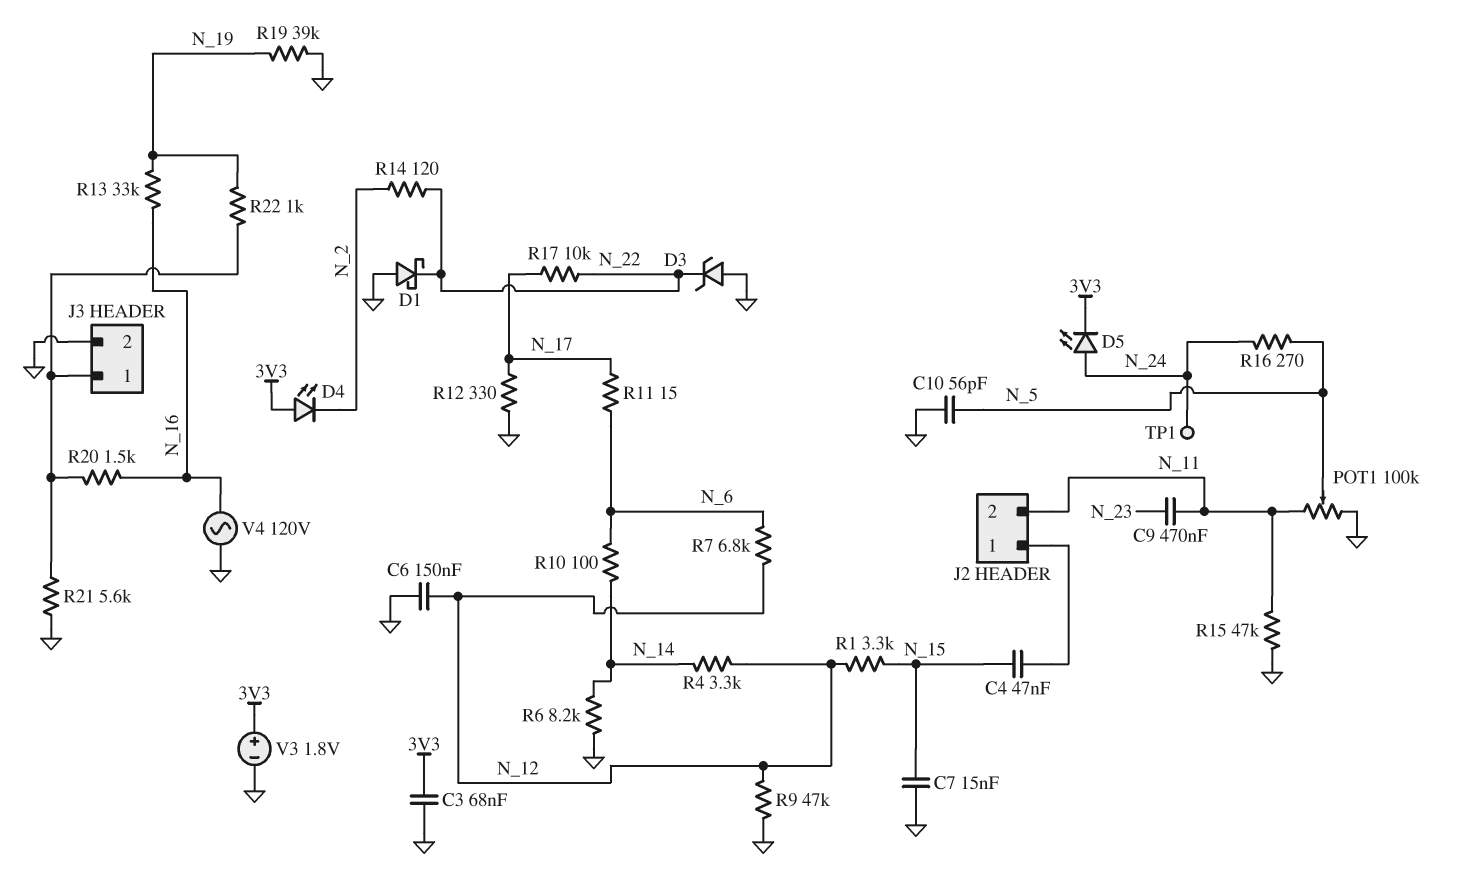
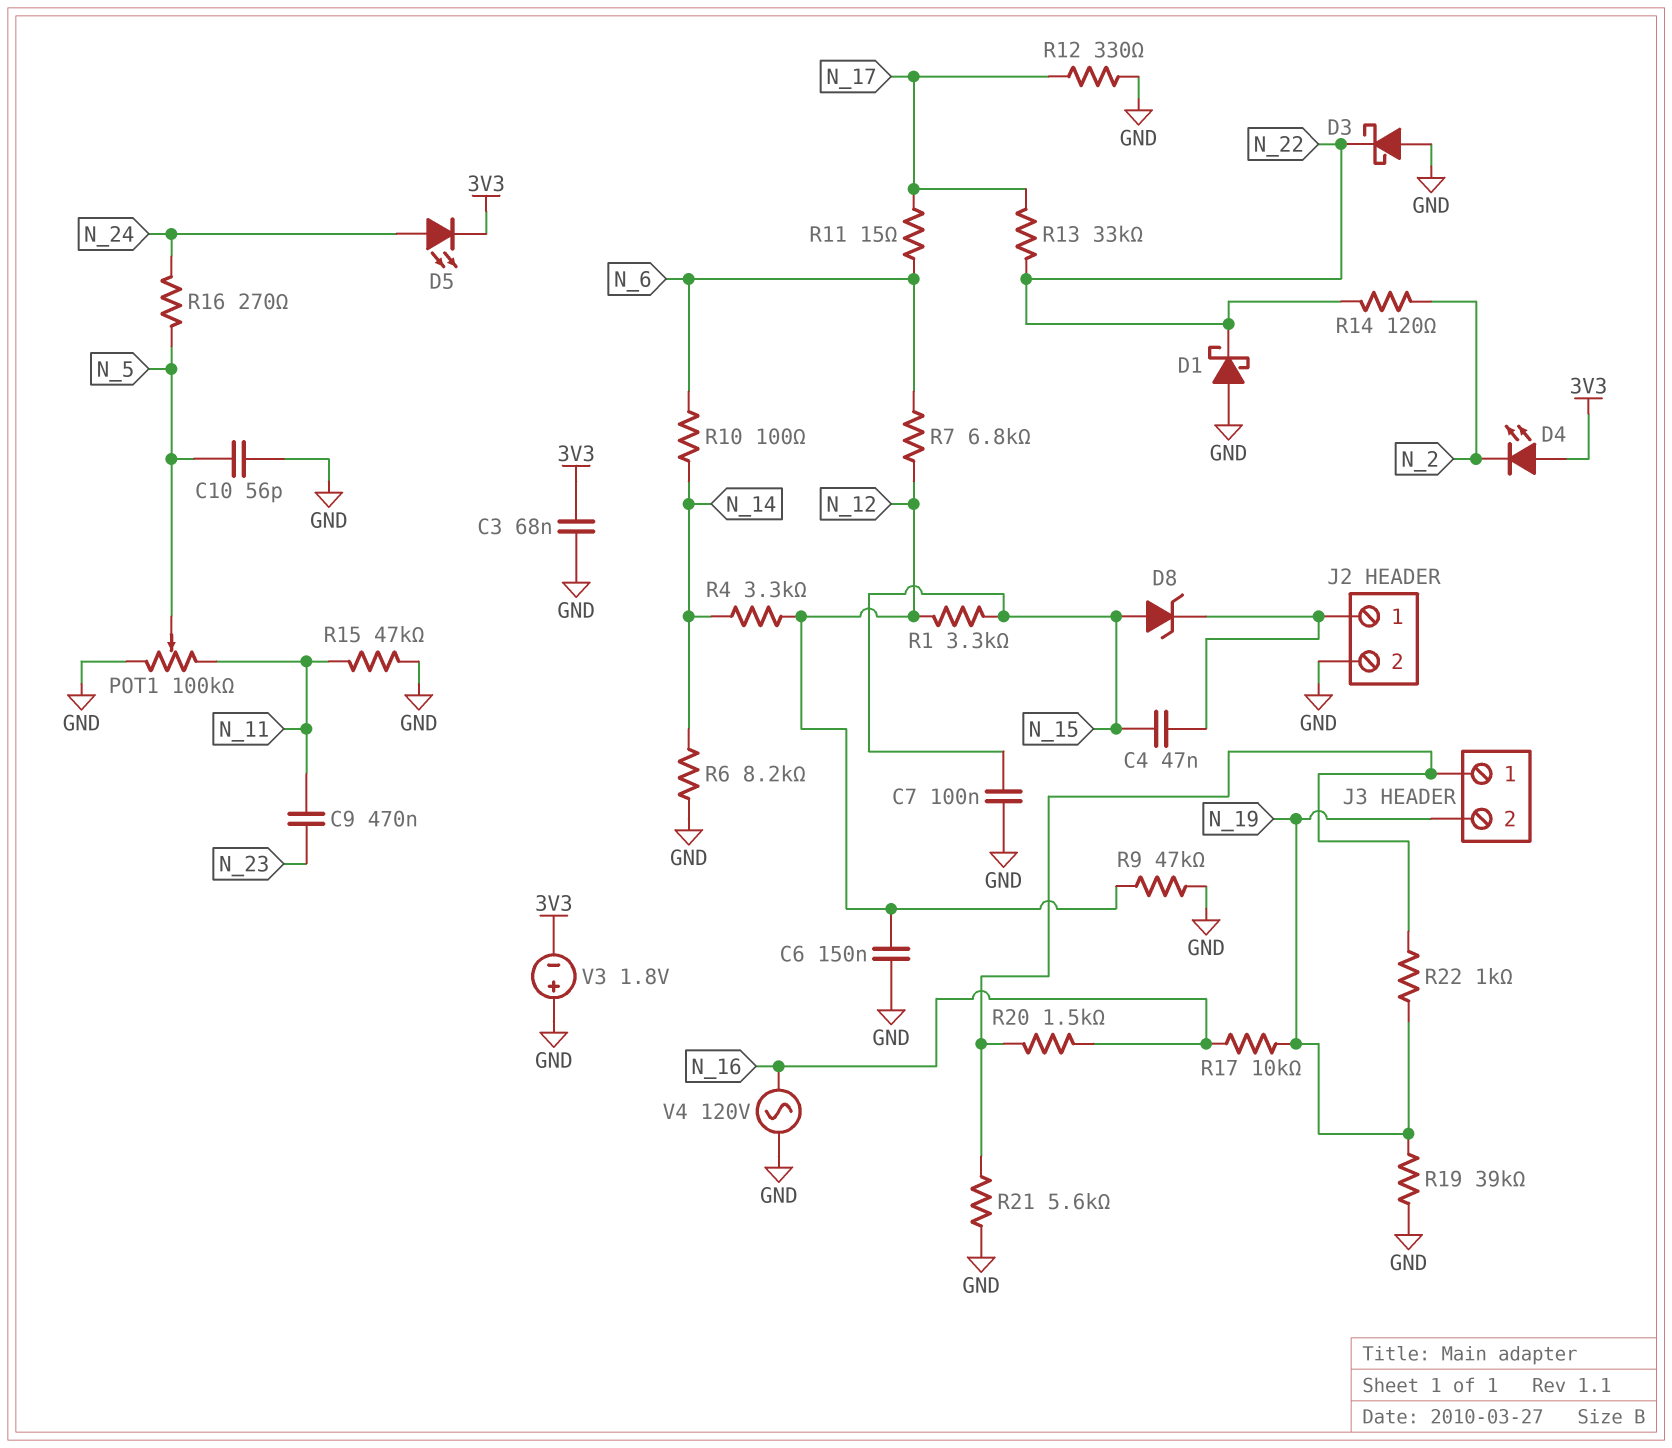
C7: 15nF (GND, N_15) -> 100nF (GND, N_15)
D3: zener (A GND, K N_22) -> schottky (A GND, K N_22)
D8: none -> zener (A N_15, K J2/1)
J2 pin 2: N_11 -> GND
J3 pin 2: GND -> N_19
R13: 33k (N_16, N_19) -> 33k (N_17, N_22)
R17: 10k (N_17, N_22) -> 10k (N_16, N_19)
TP1: test point (N_24) -> none
V3: 1.8V (plus 3V3, minus GND) -> 1.8V (plus GND, minus 3V3)

